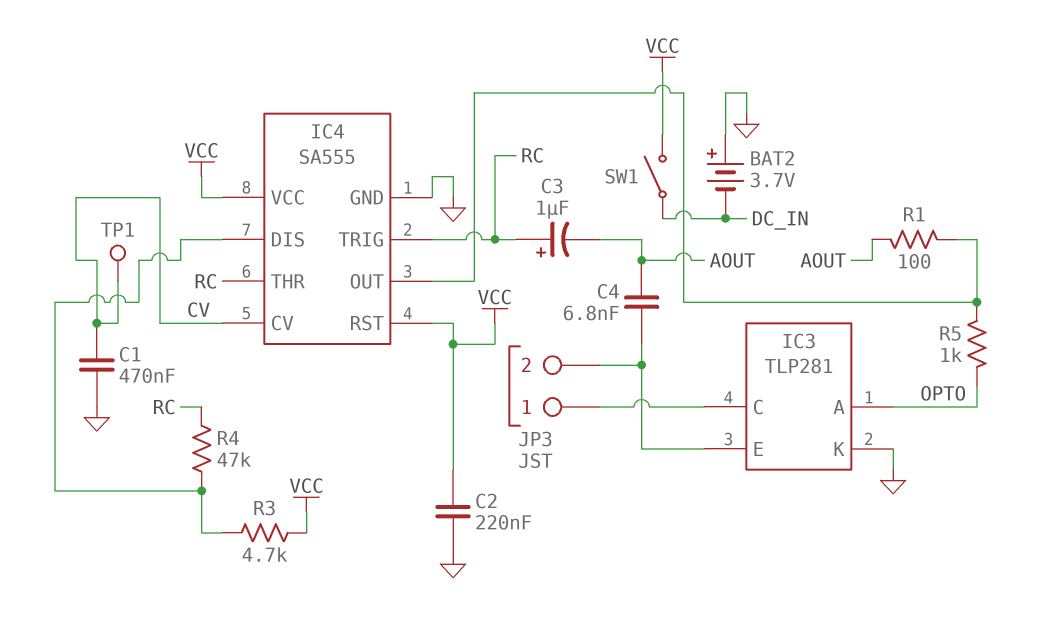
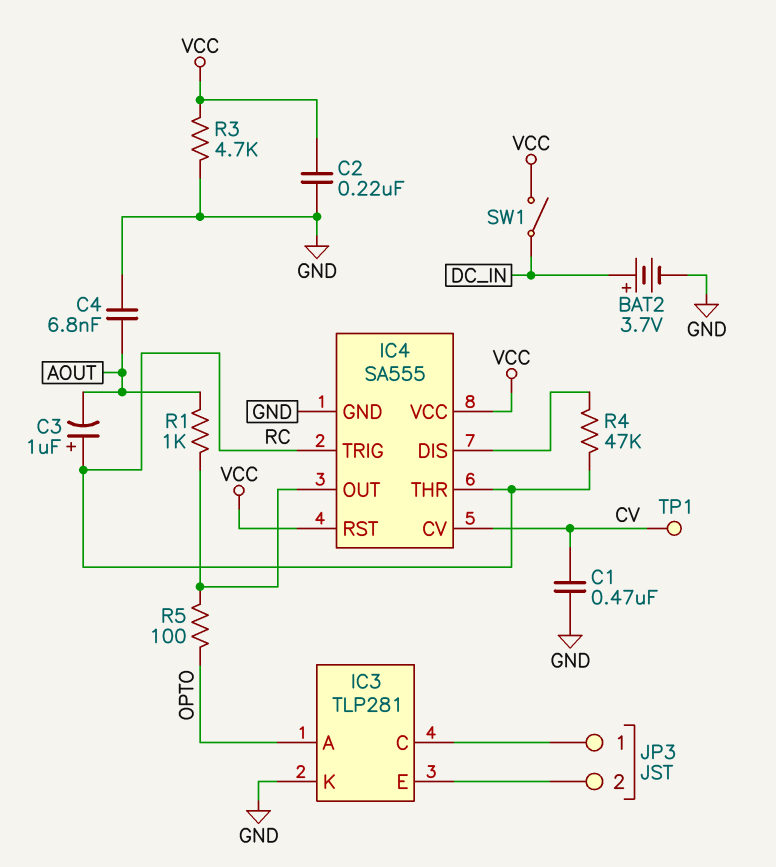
BAT2: 3.7V (plus GND, minus DC_IN) -> 3.7V (plus DC_IN, minus GND)
C4: 6.8nF (AOUT, IC3/E) -> 6.8nF (AOUT, GND)
R1: 100 (AOUT, IC4/OUT) -> 1k (AOUT, IC4/OUT)
R3: 4.7k (IC4/DIS, VCC) -> 4.7k (GND, VCC)
R5: 1k (IC4/OUT, OPTO) -> 100 (IC4/OUT, OPTO)

